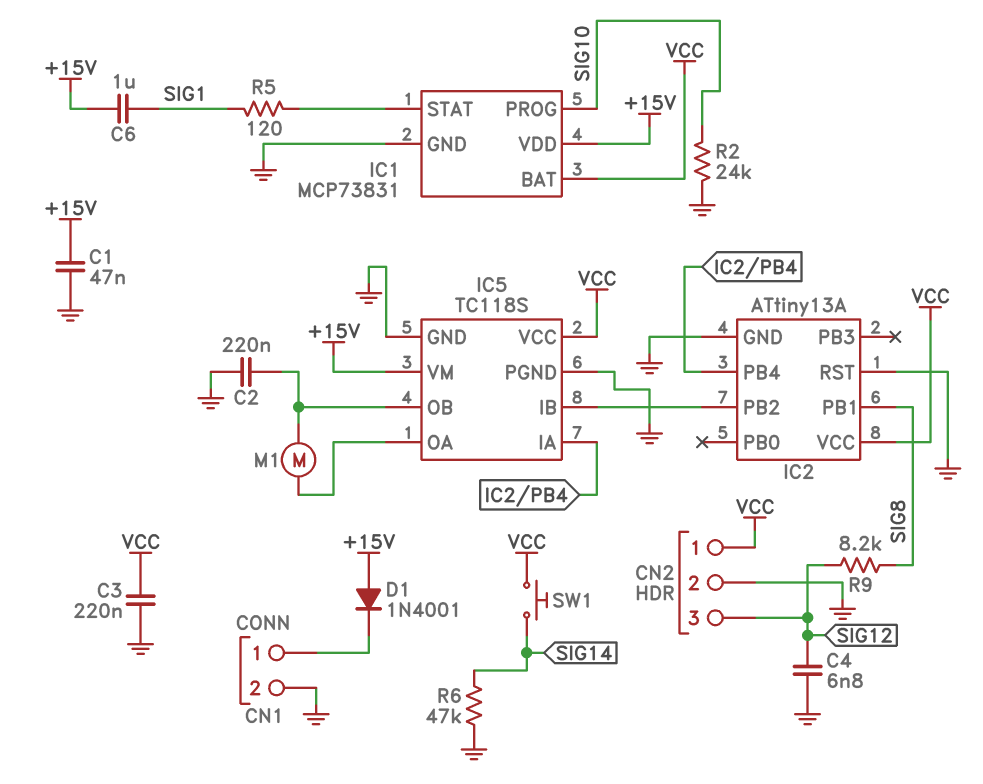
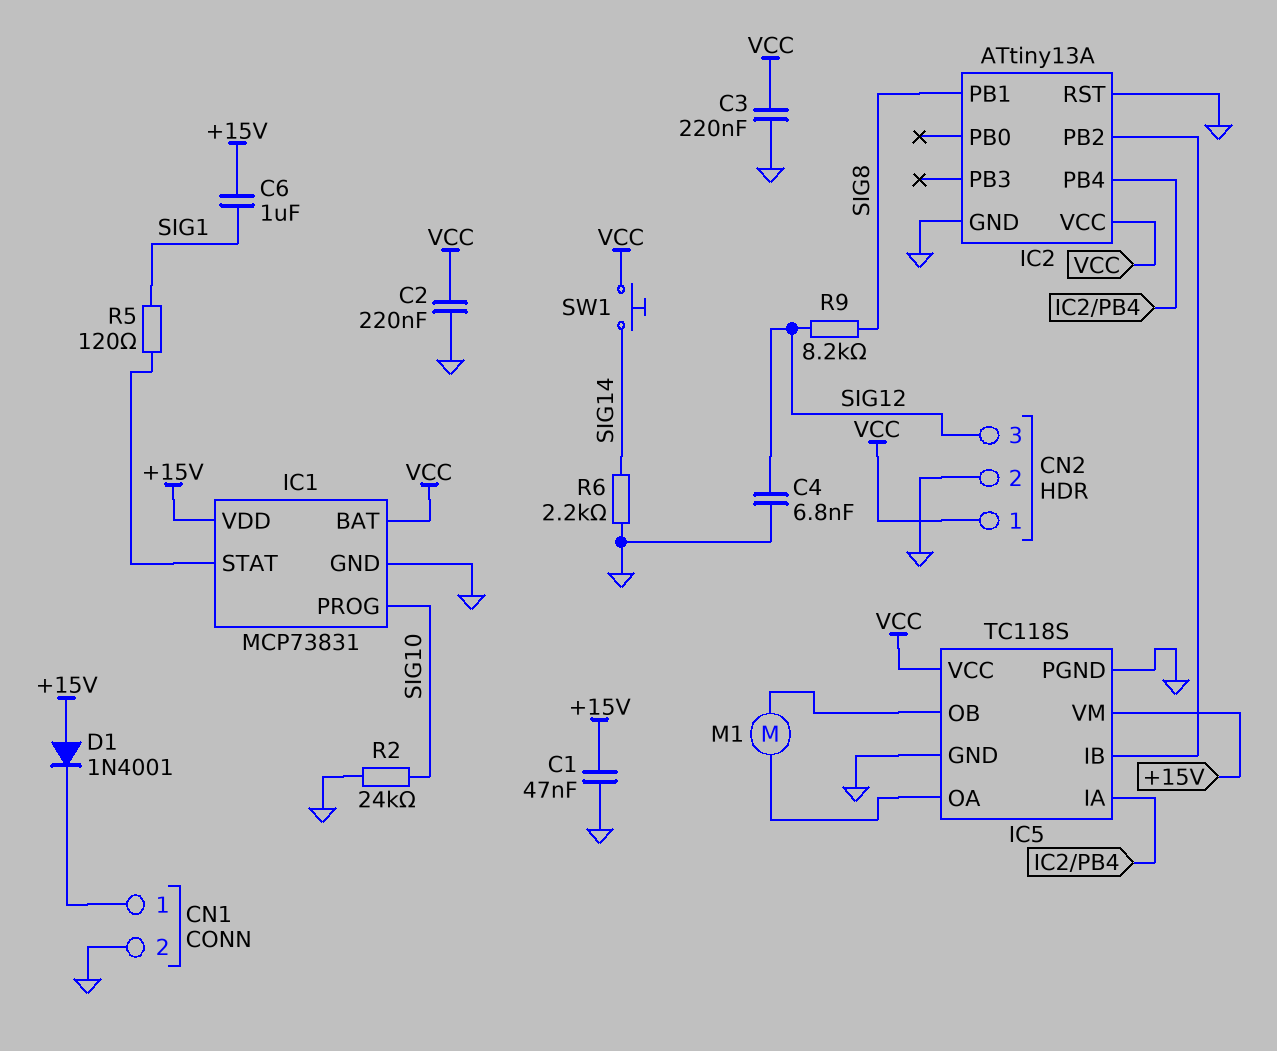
C2: 220nF (GND, IC5/OB) -> 220nF (GND, VCC)
R6: 47k (GND, SIG14) -> 2.2k (GND, SIG14)

